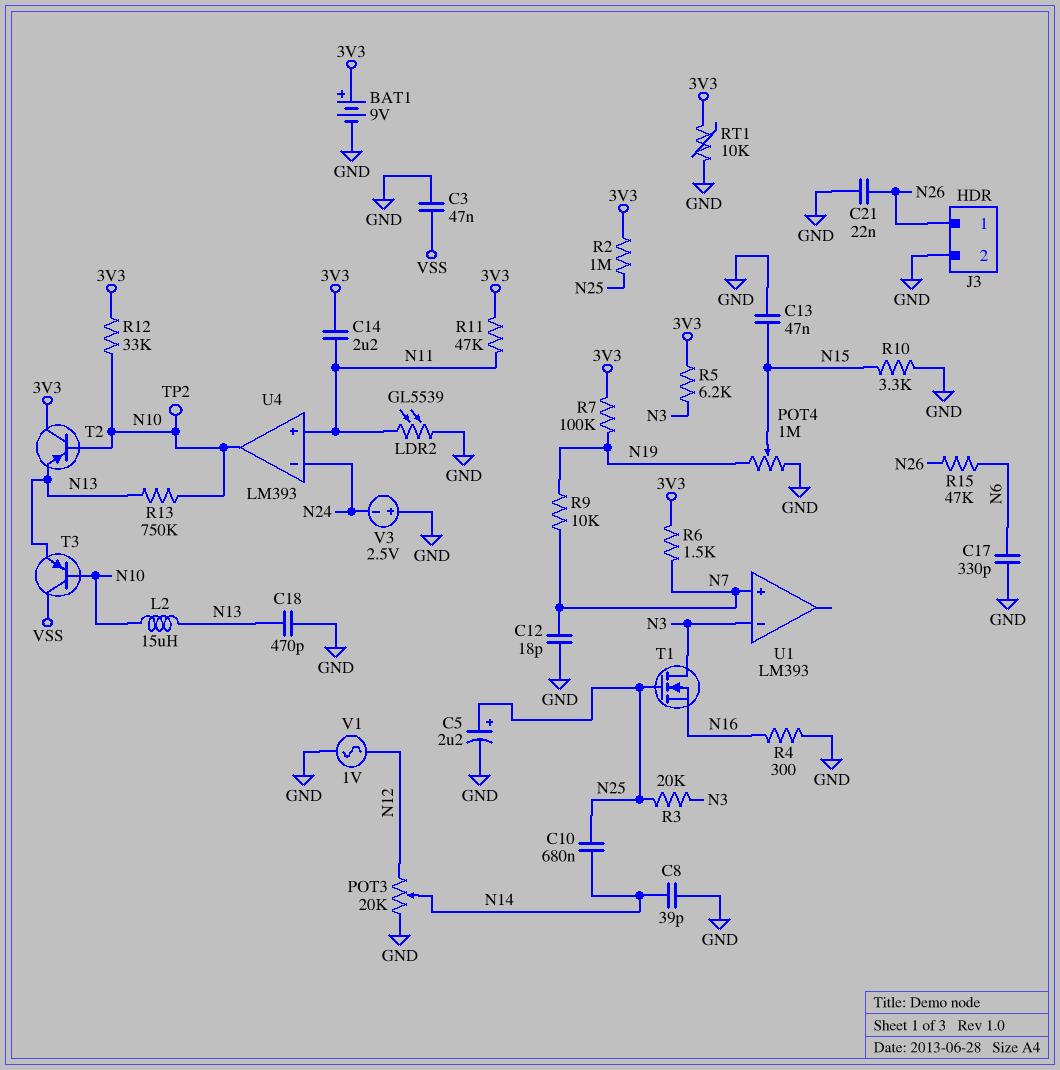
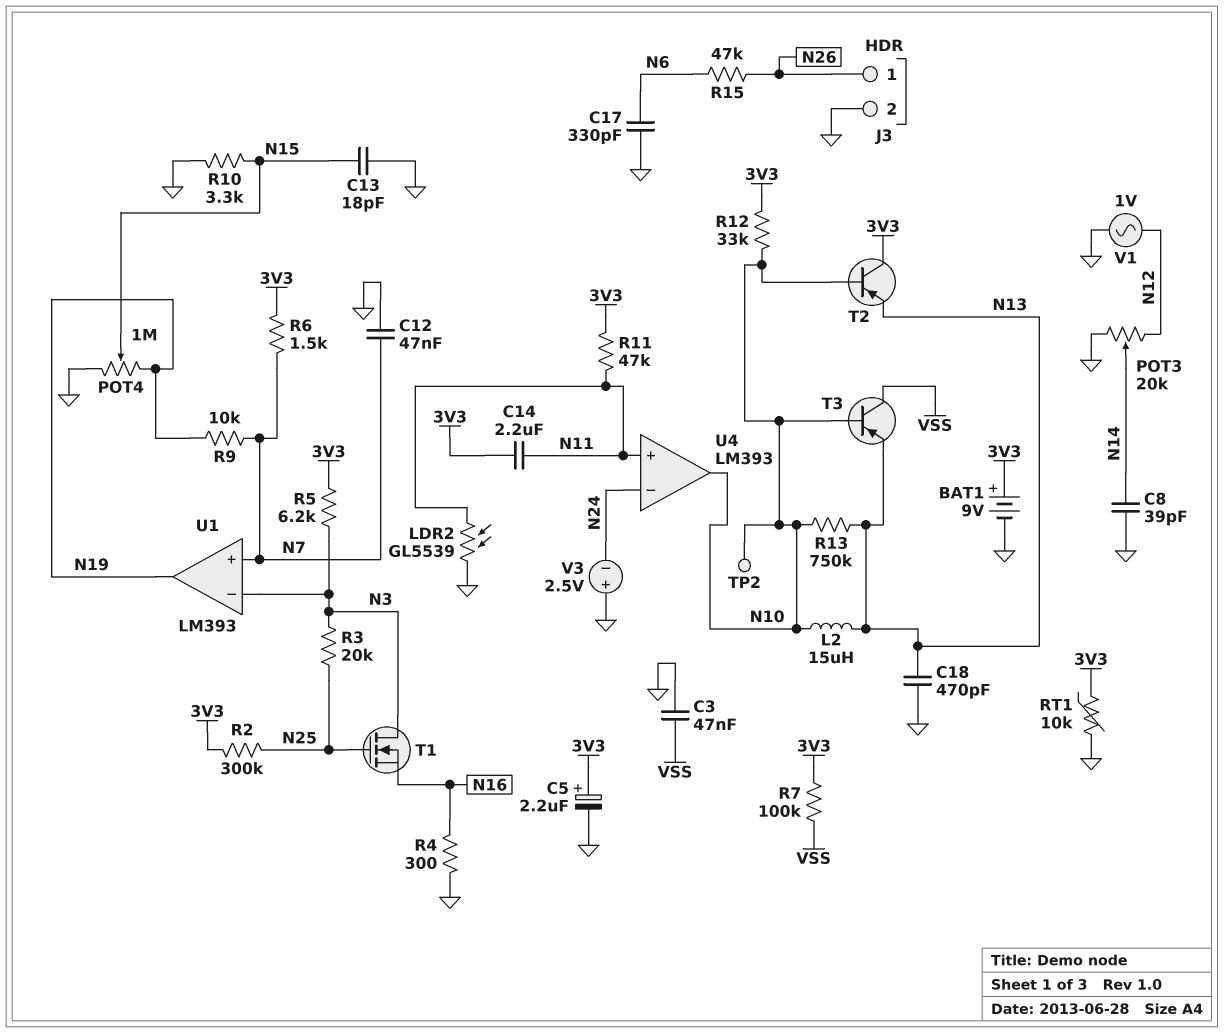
C5: 2.2uF (plus N25, minus GND) -> 2.2uF (plus 3V3, minus GND)
C10: 680nF (N14, N25) -> none
C12: 18pF (GND, N7) -> 47nF (GND, N7)
C13: 47nF (GND, N15) -> 18pF (GND, N15)
C21: 22nF (GND, N26) -> none
R2: 1M (3V3, N25) -> 300k (3V3, N25)
R7: 100k (3V3, N19) -> 100k (3V3, VSS)
U1 pin out: none -> N19

